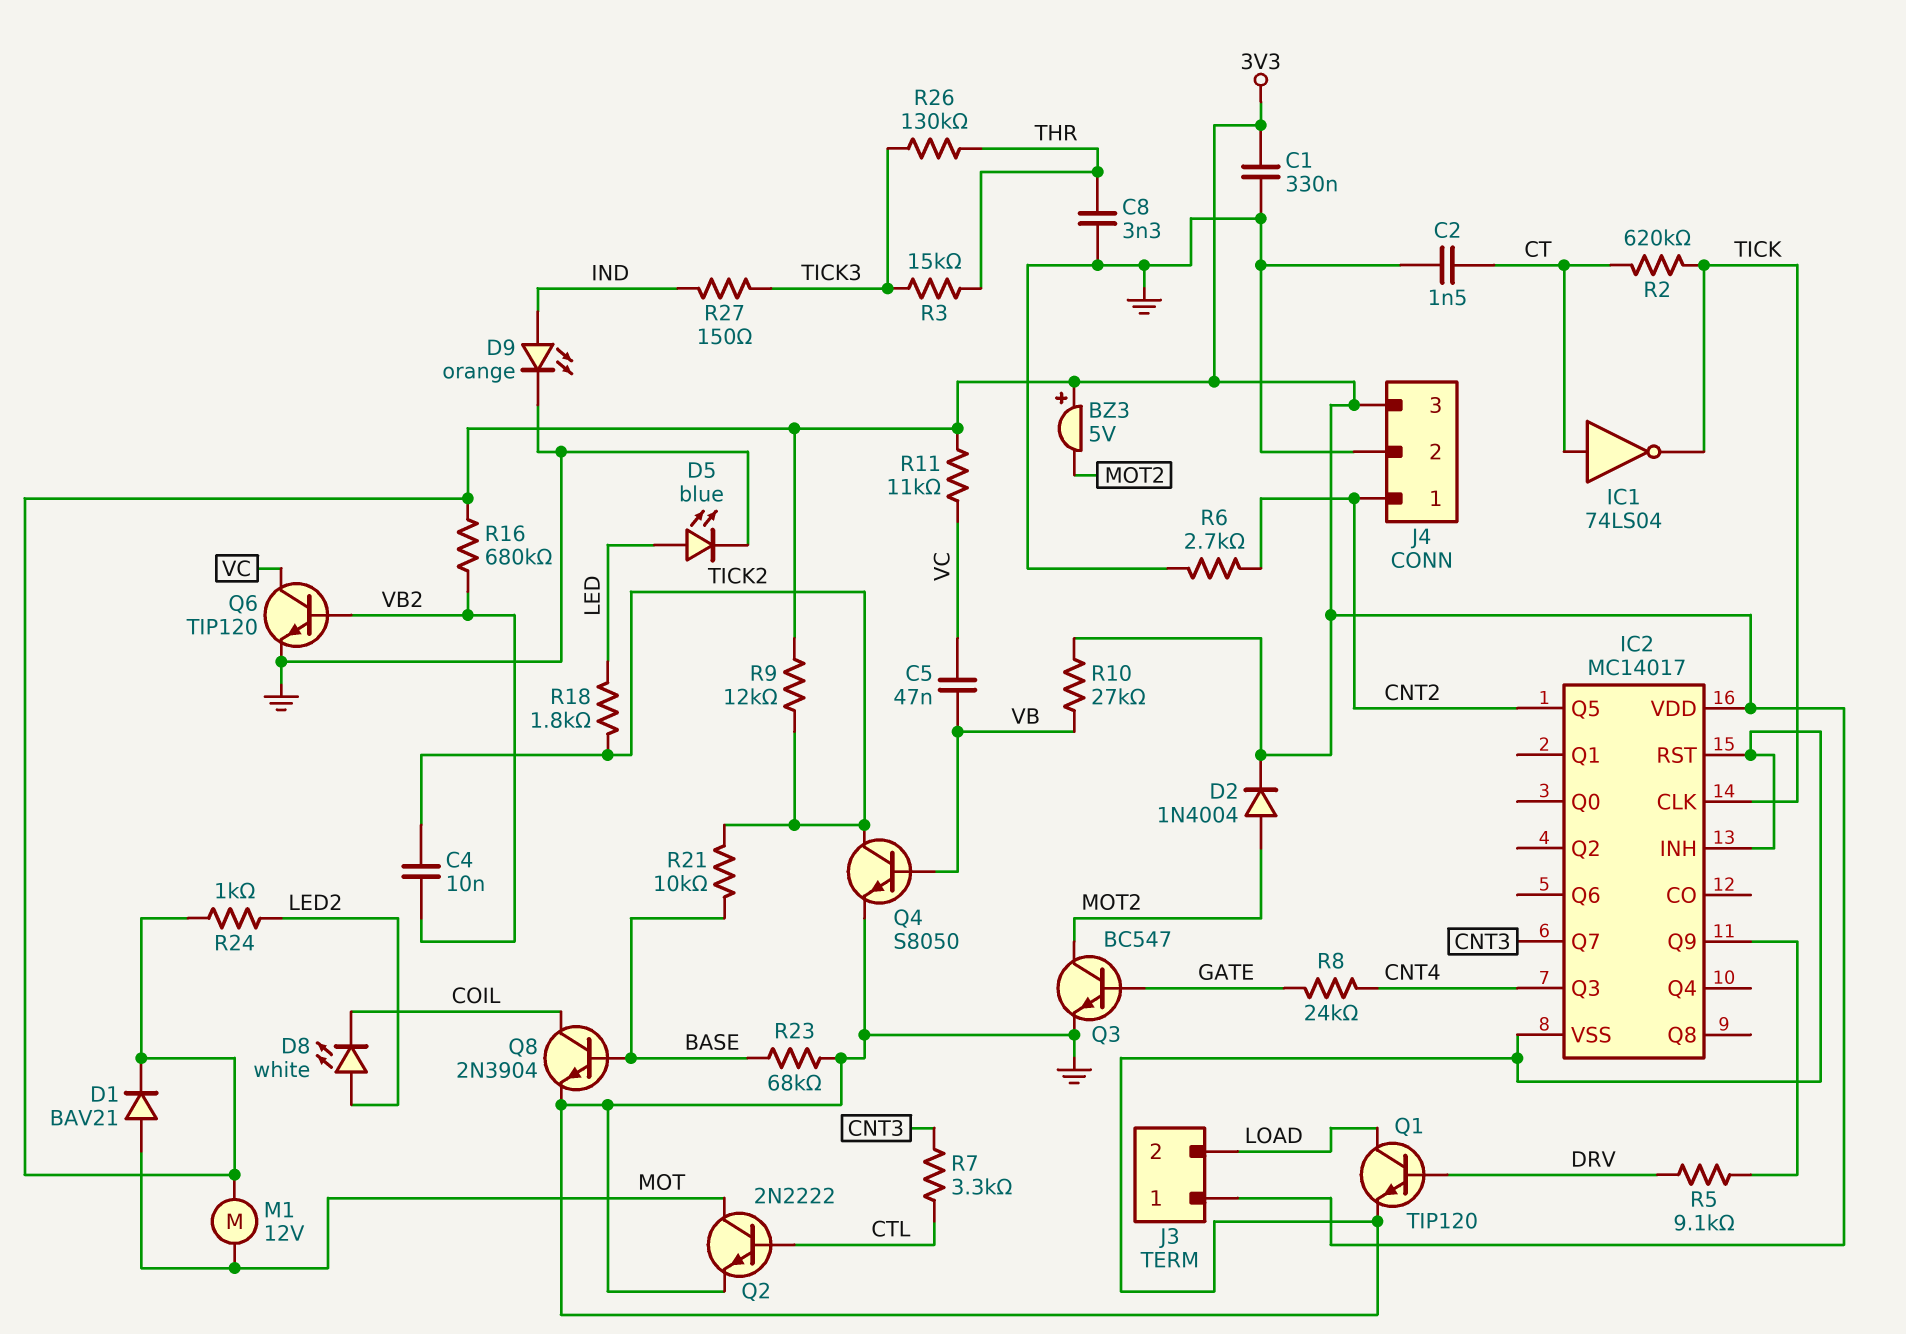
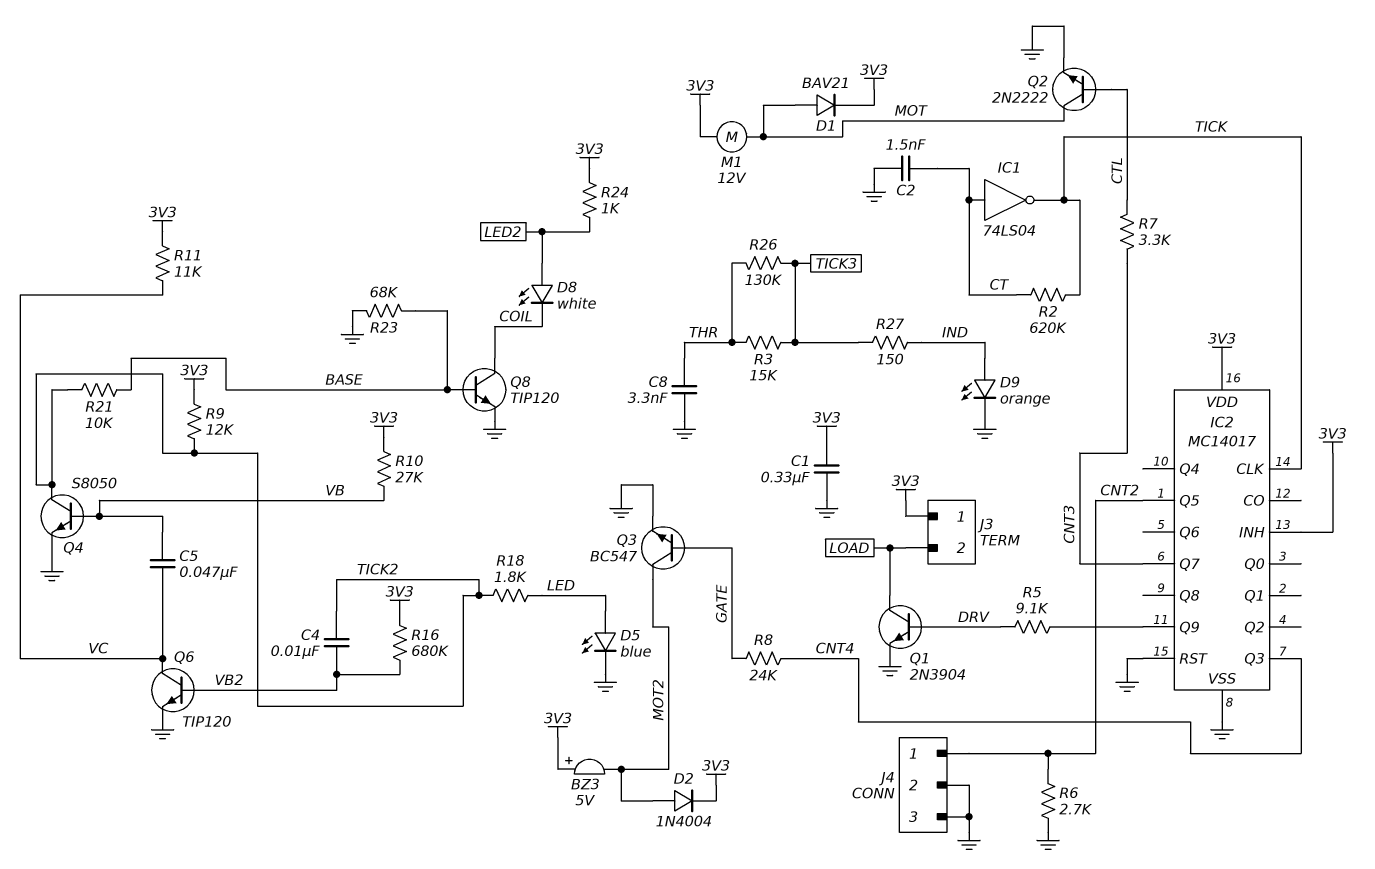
IC2 pin INH: GND -> 3V3
J4 pin 3: 3V3 -> GND
Q1: NPN TIP120 (B DRV, C LOAD, E GND) -> NPN 2N3904 (B DRV, C LOAD, E GND)
Q8: NPN 2N3904 (B BASE, C COIL, E GND) -> NPN TIP120 (B BASE, C COIL, E GND)

